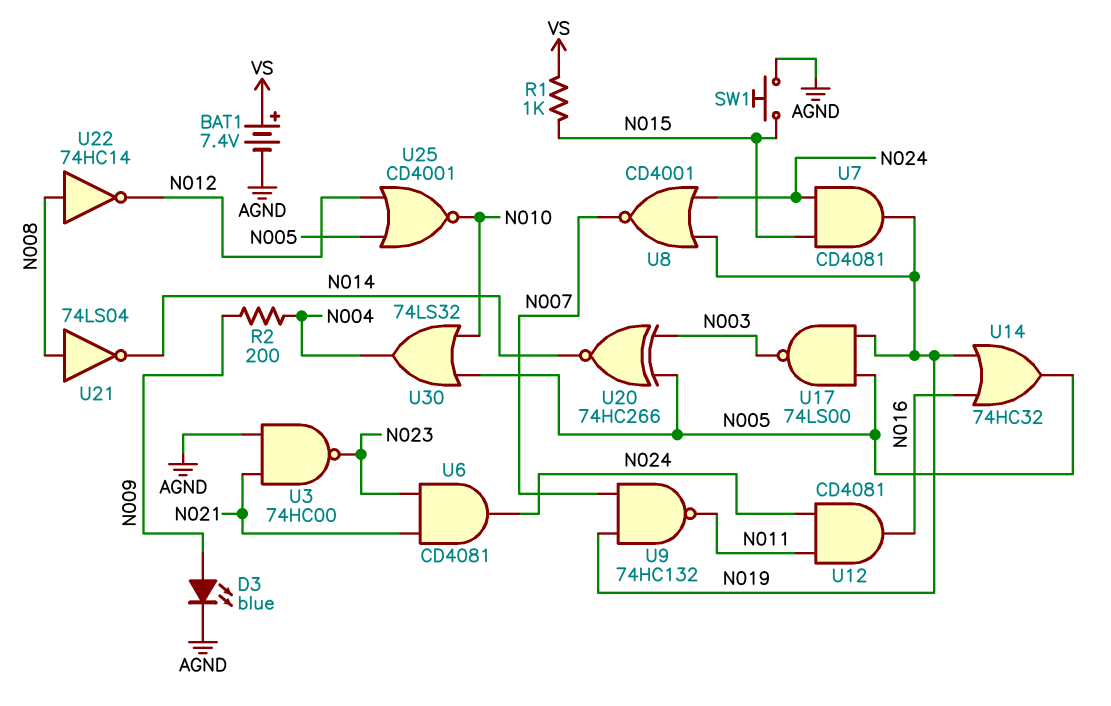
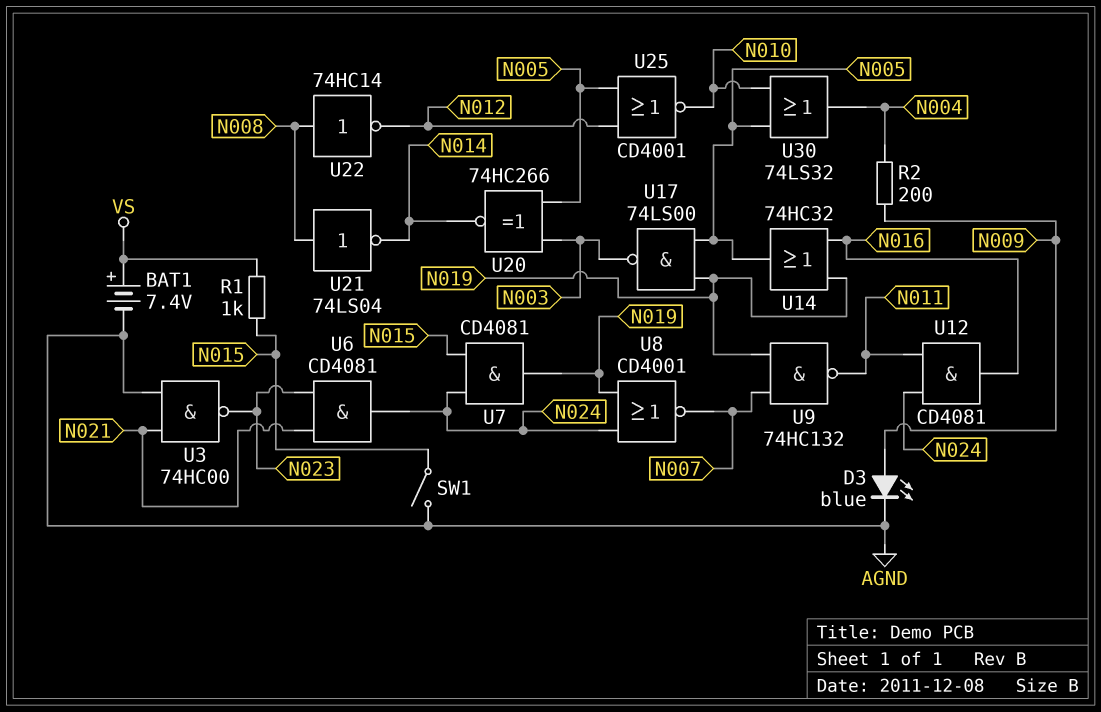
SW1: button (AGND, N015) -> switch (AGND, N015)

